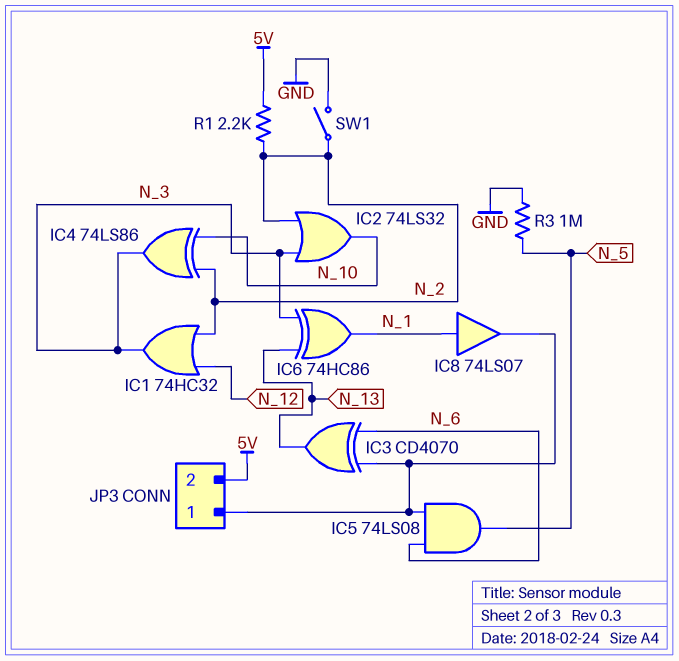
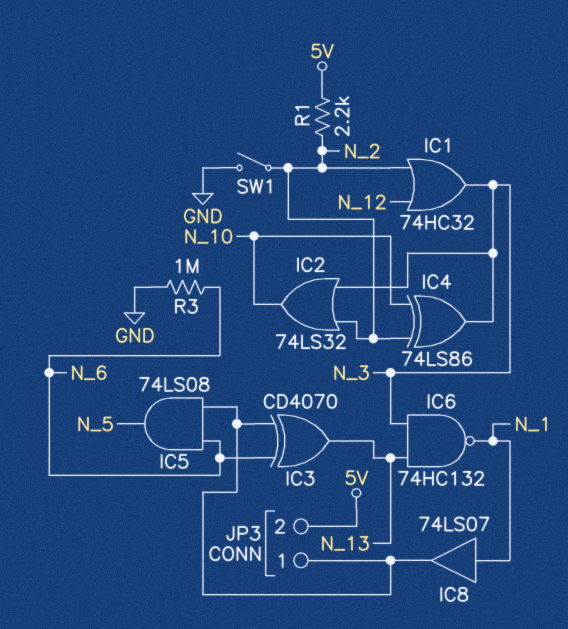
IC6: XOR 74HC86 (in N_3, in N_13, out N_1) -> NAND 74HC132 (in N_3, in N_13, out N_1)
R3: 1M (GND, N_5) -> 1M (GND, N_6)

